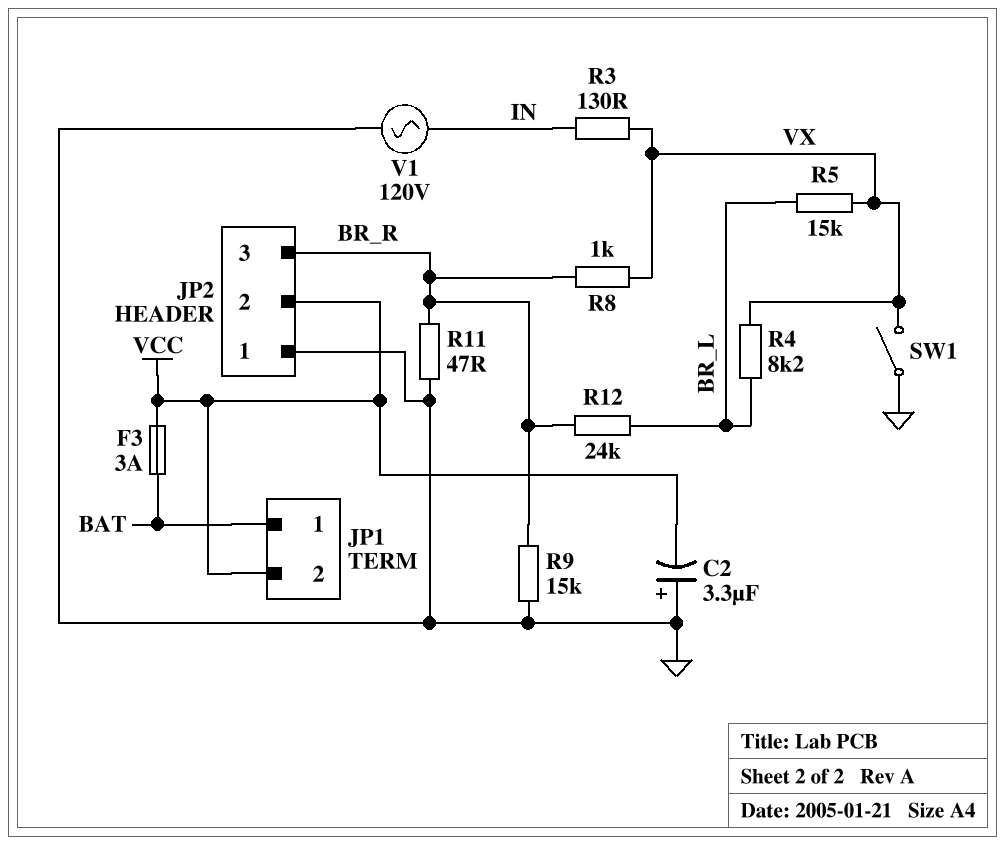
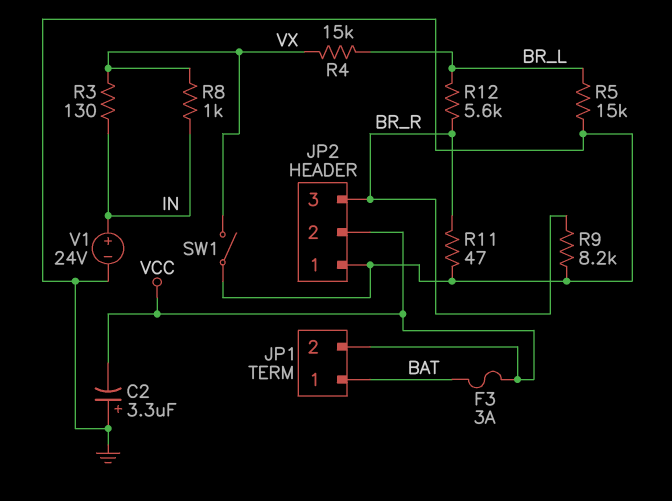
R4: 8.2k (BR_L, VX) -> 15k (BR_L, VX)
R5: 15k (BR_L, VX) -> 15k (BR_L, GND)
R8: 1k (BR_R, VX) -> 1k (IN, VX)
R9: 15k (BR_R, GND) -> 8.2k (BR_R, GND)
R12: 24k (BR_L, BR_R) -> 5.6k (BR_L, BR_R)
V1: AC 120V (GND, IN) -> 24V (plus IN, minus GND)

